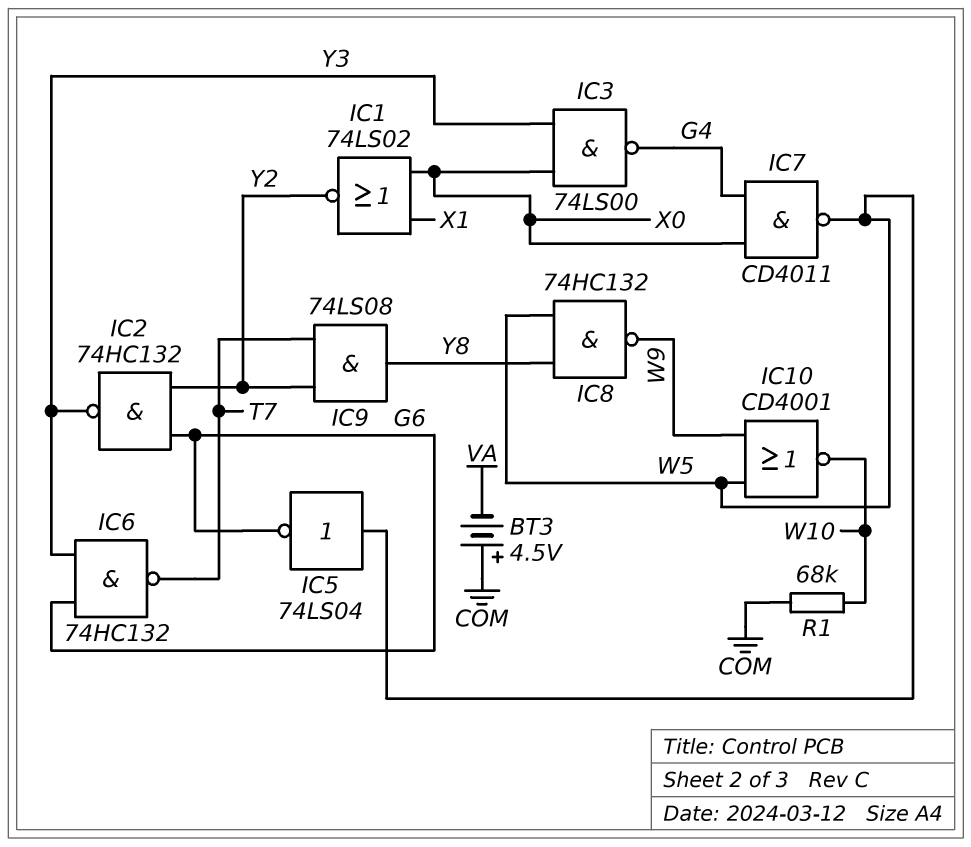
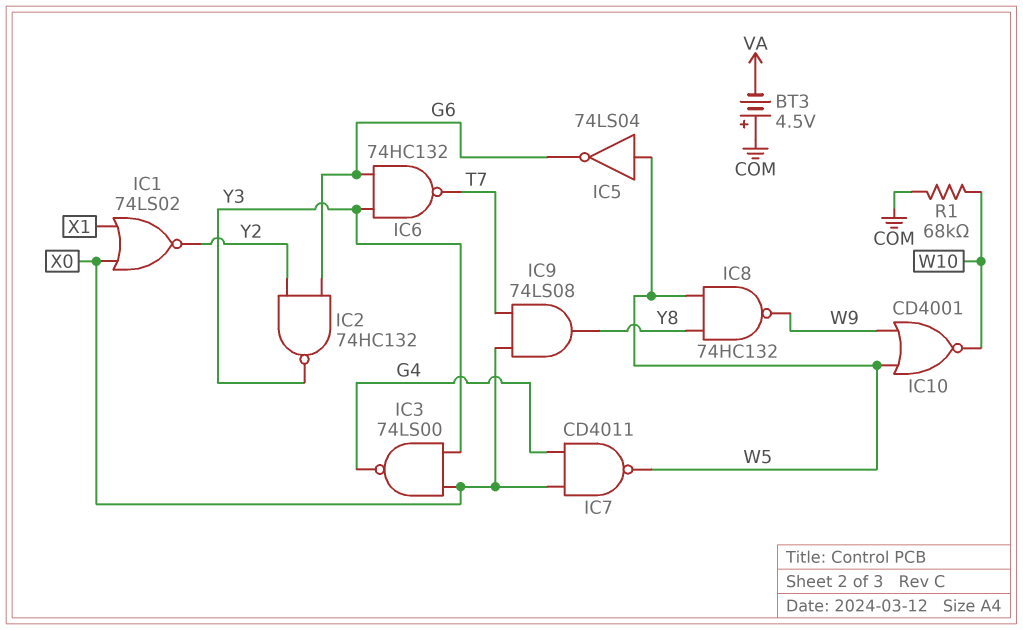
IC9: AND 74LS08 (in T7, in Y2, out Y8) -> AND 74LS08 (in T7, in X0, out Y8)

